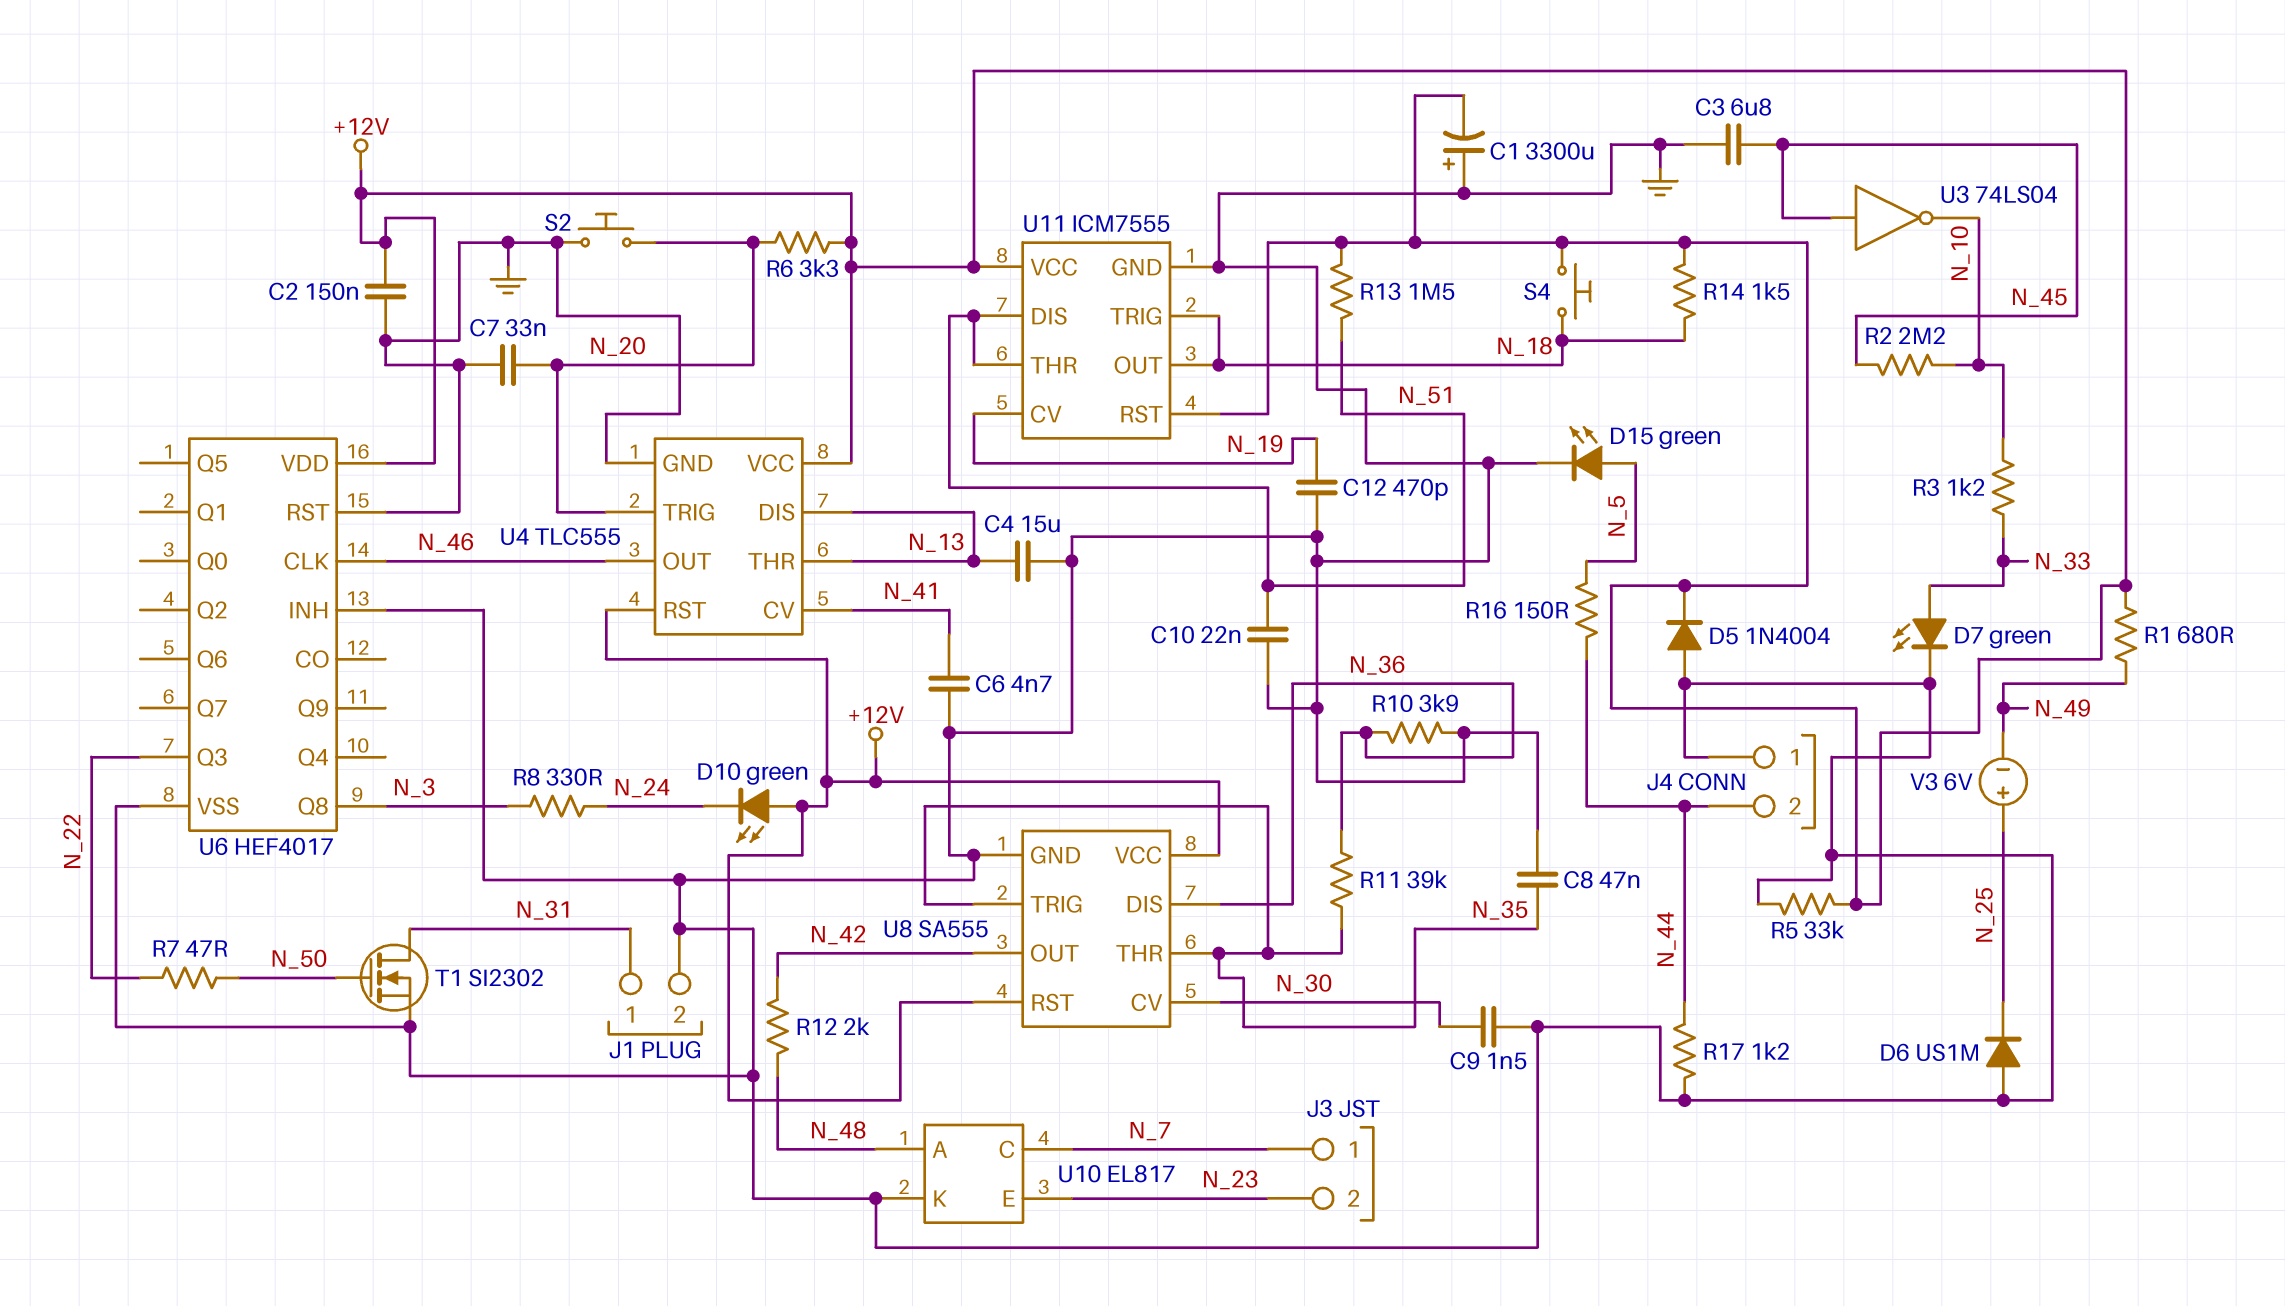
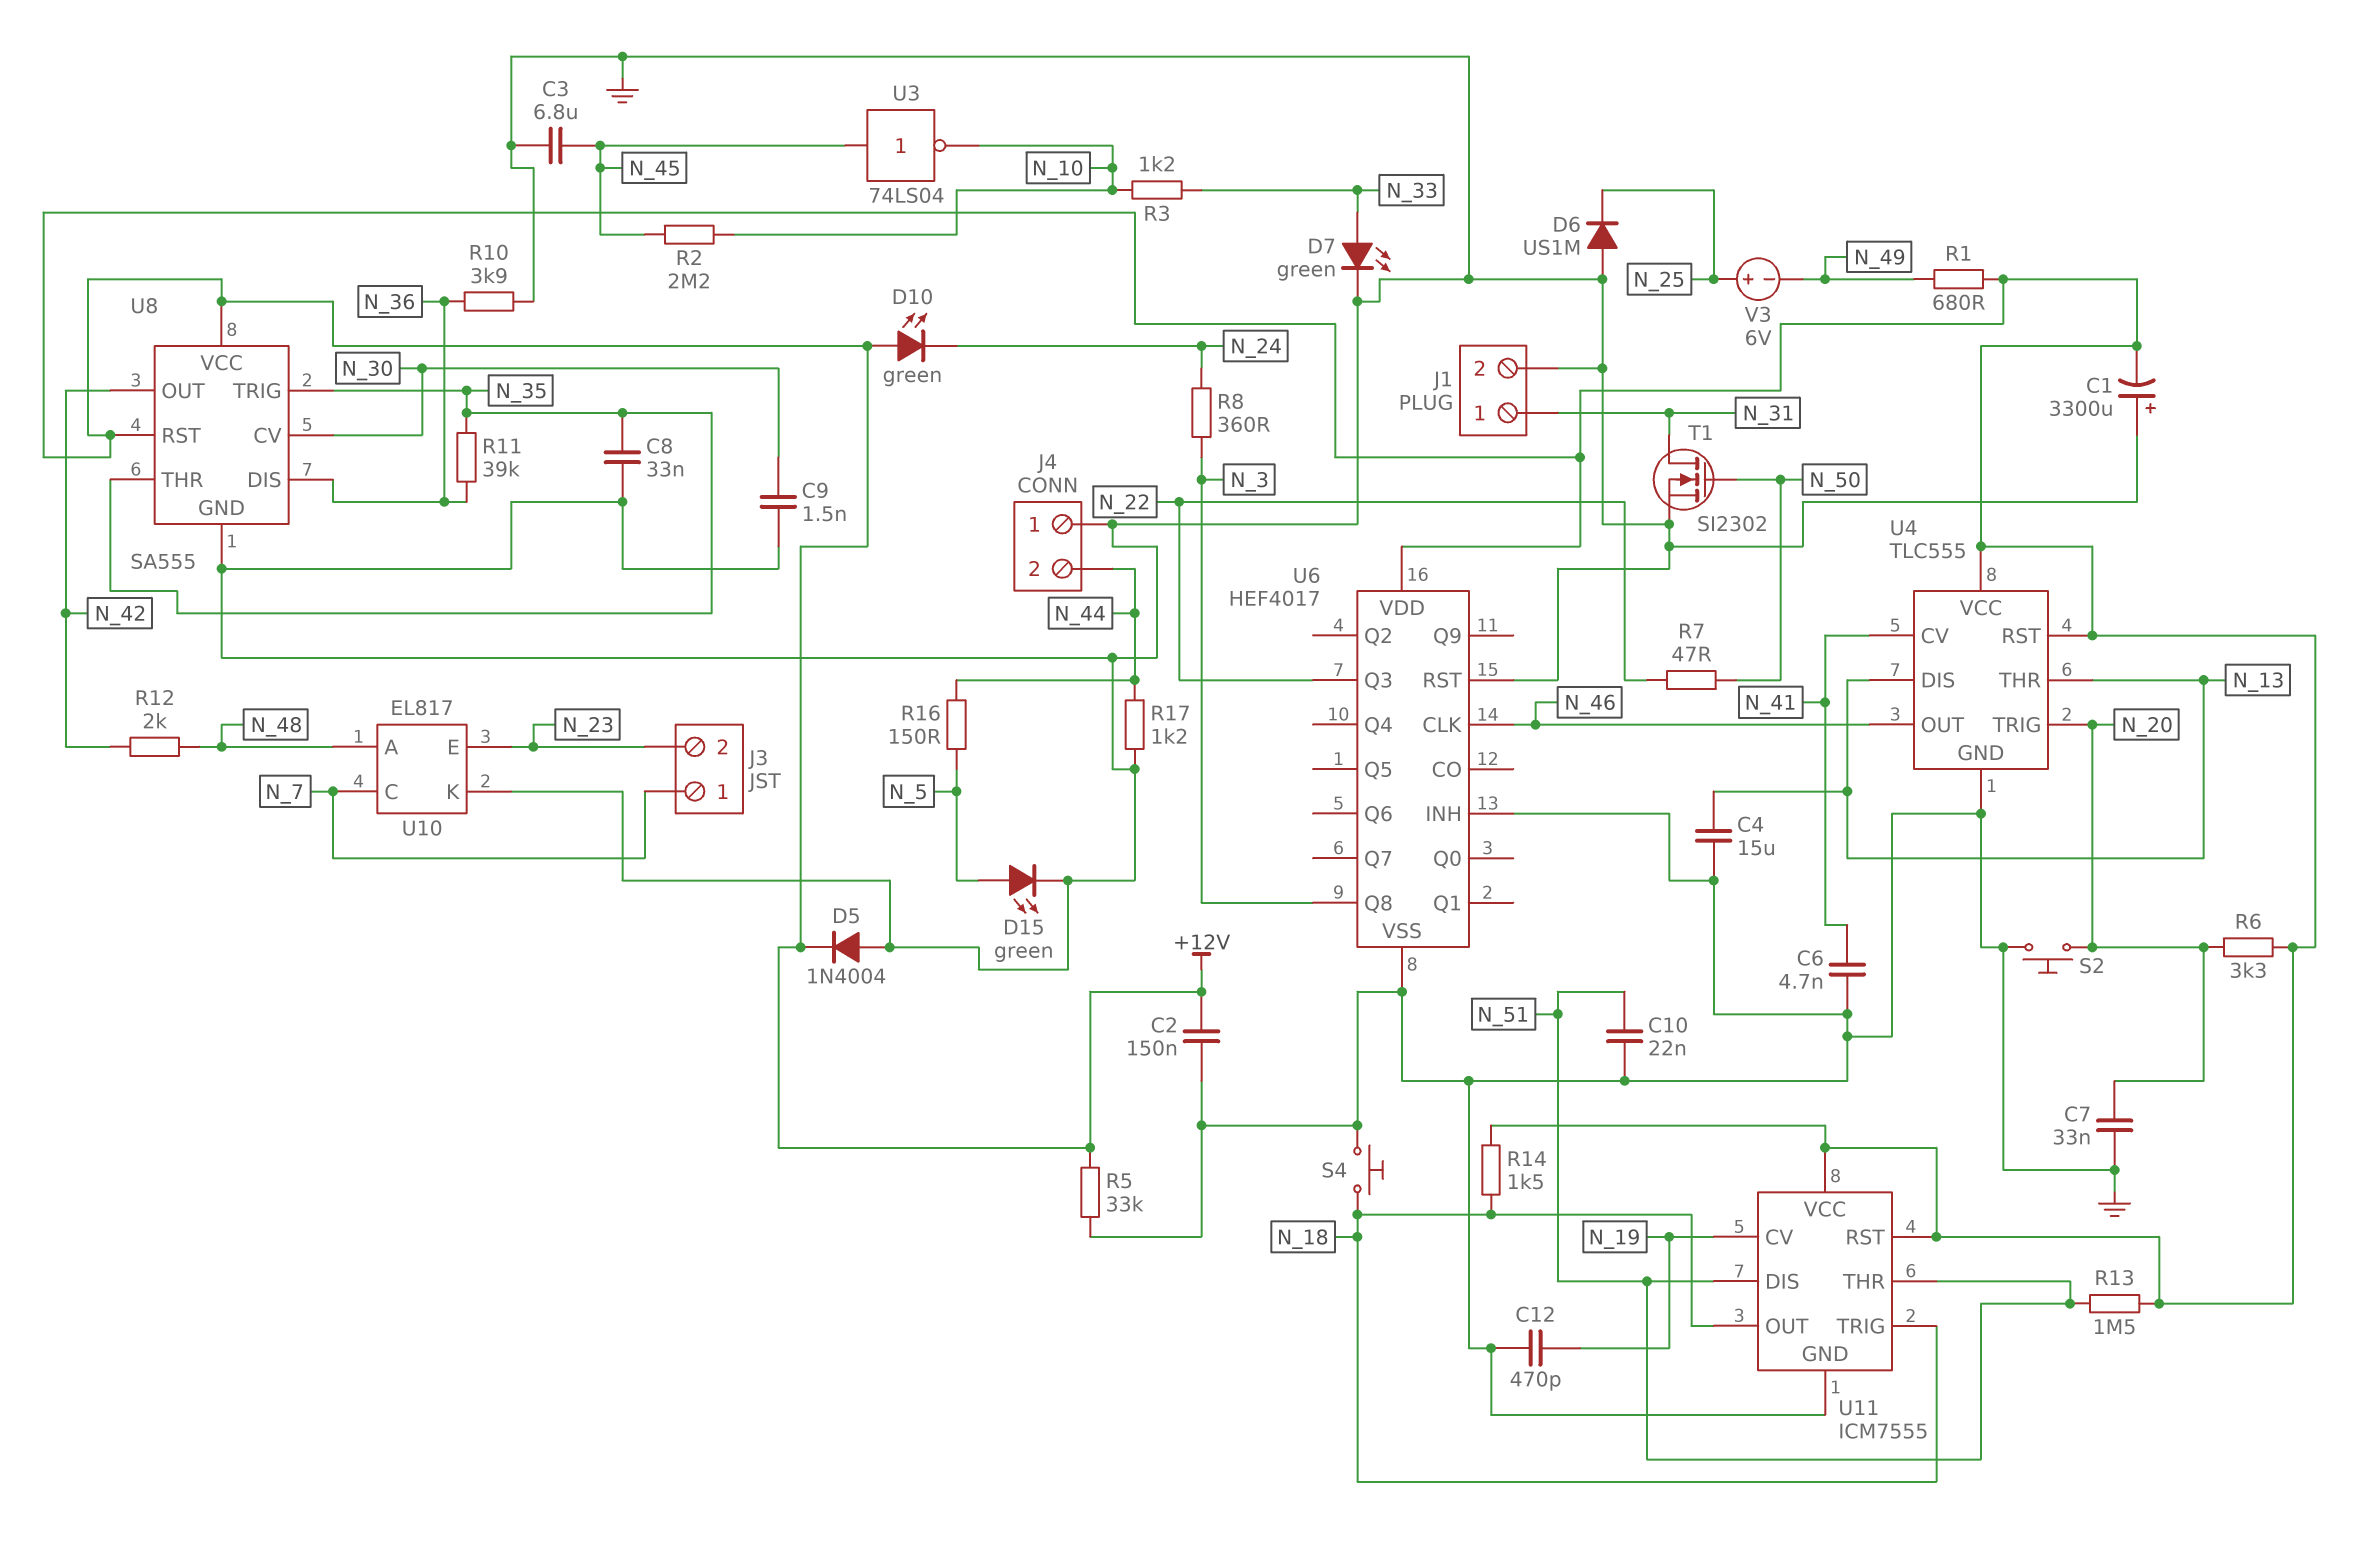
C8: 47nF (GND, N_35) -> 33nF (GND, N_35)
R8: 330 (N_3, N_24) -> 360 (N_3, N_24)
S4: button (+12V, N_18) -> button (GND, N_18)

